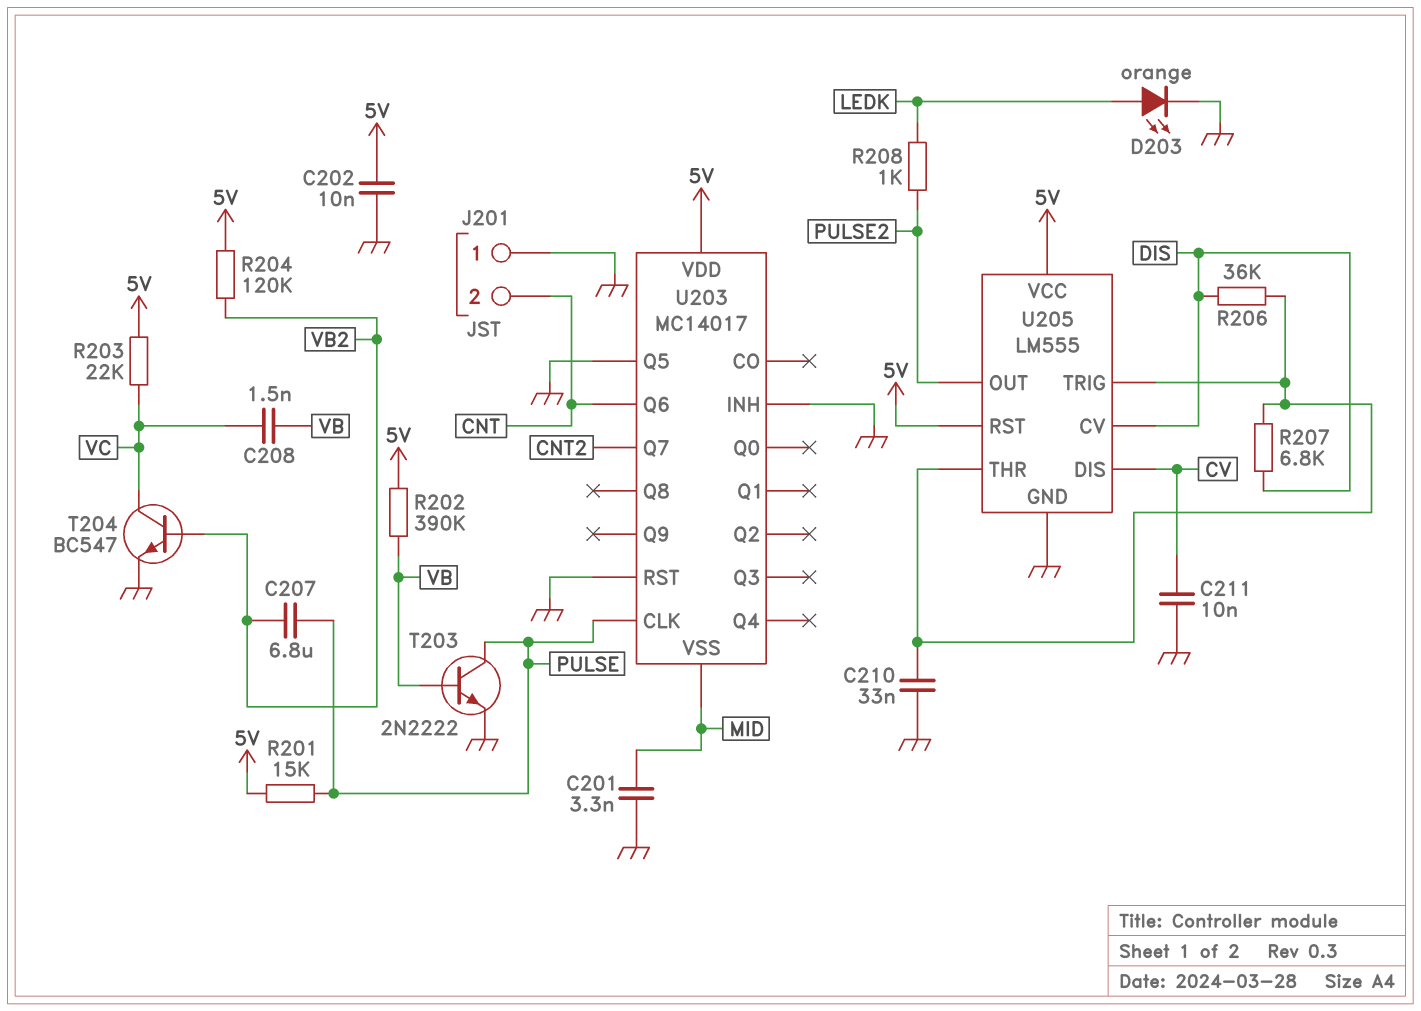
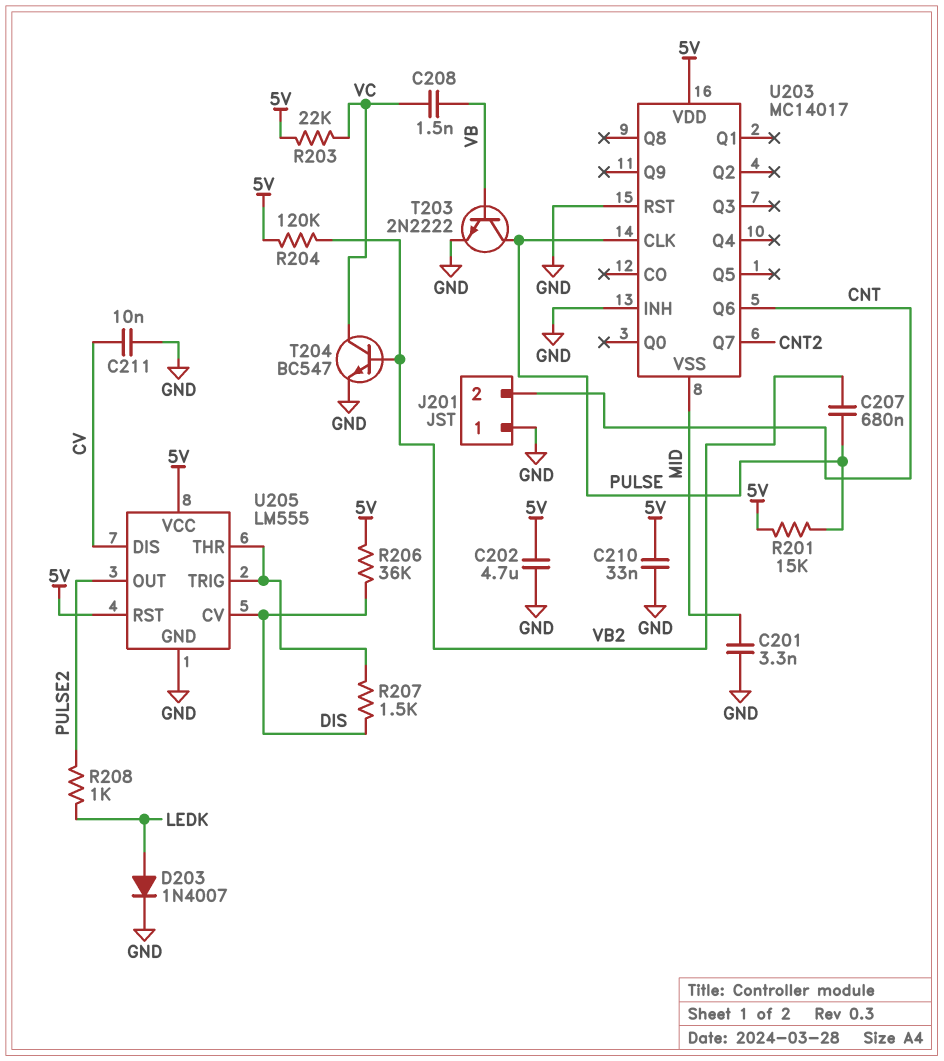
C202: 10nF (5V, GND) -> 4.7uF (5V, GND)
C207: 6.8uF (PULSE, VB2) -> 680nF (PULSE, VB2)
C210: 33nF (GND, U205/THR) -> 33nF (5V, GND)
D203: LED orange (A LEDK, K GND) -> diode 1N4007 (A LEDK, K GND)
R202: 390k (5V, VB) -> none
R206: 36k (DIS, U205/THR) -> 36k (5V, DIS)
R207: 6.8k (DIS, U205/THR) -> 1.5k (DIS, U205/THR)
U203 pin Q5: GND -> none

